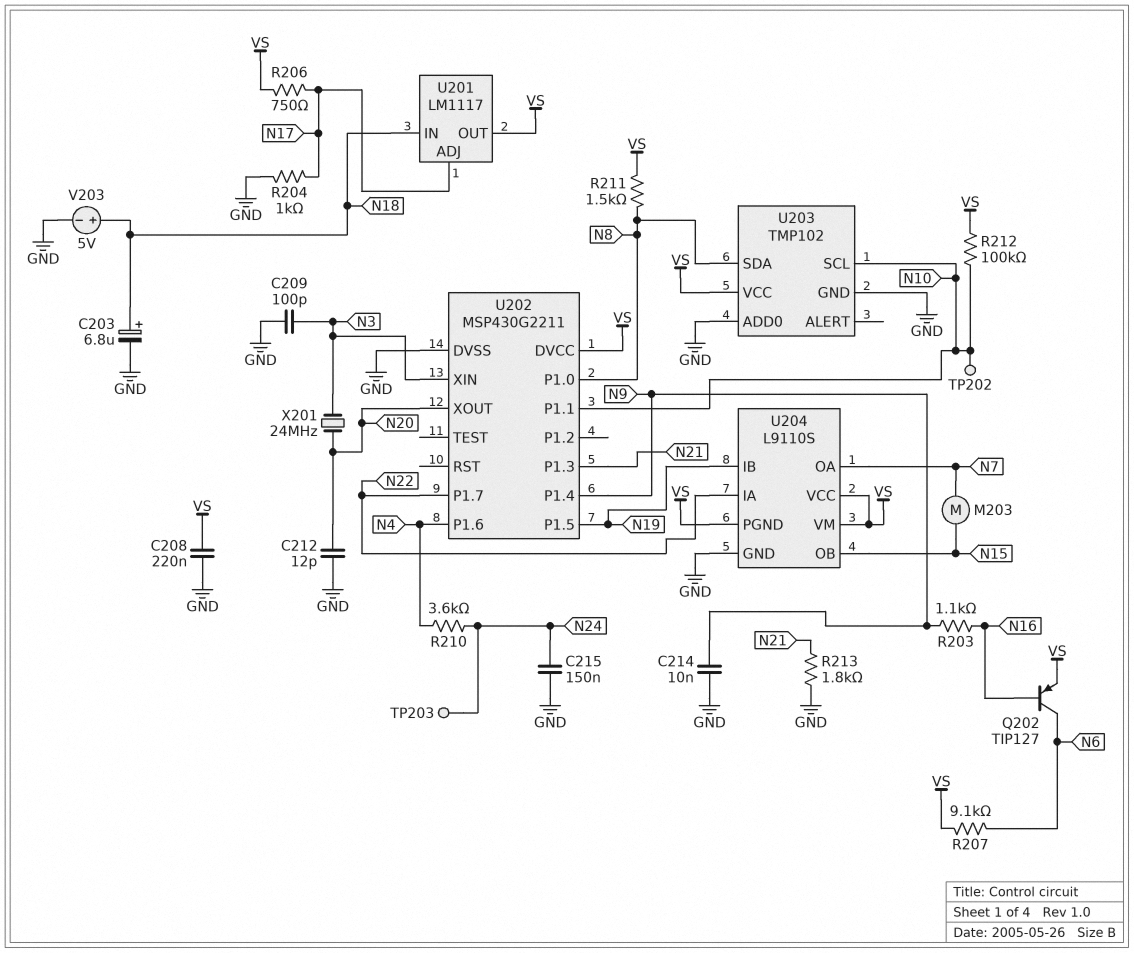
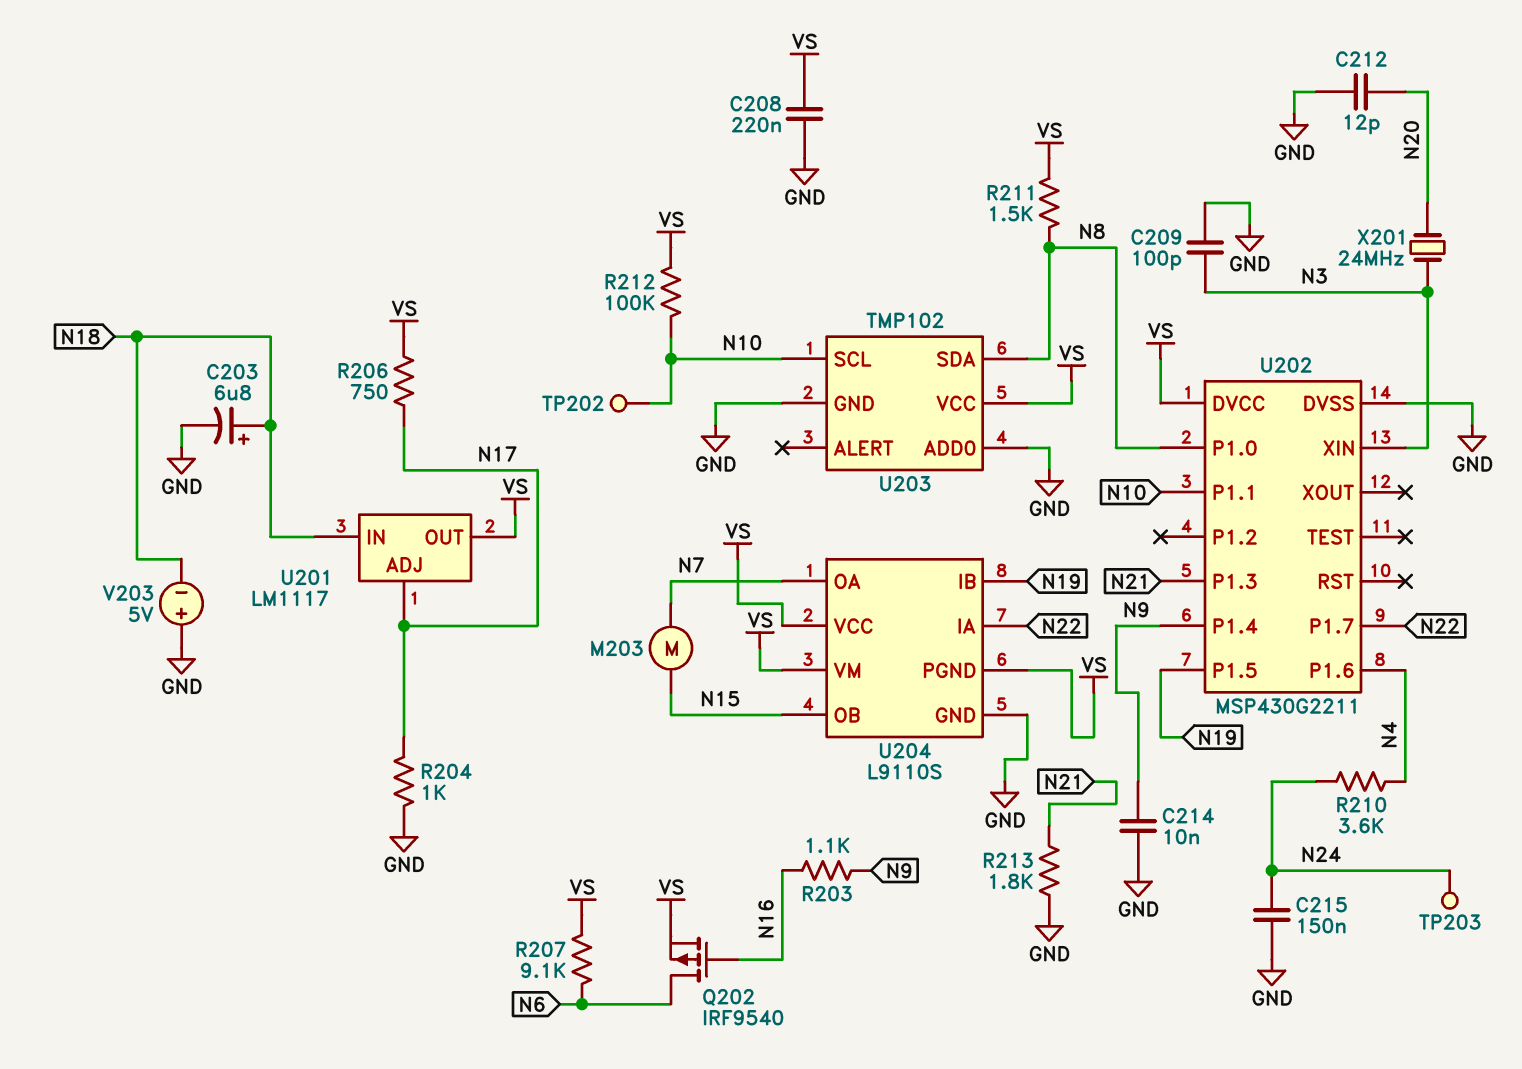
Q202: PNP TIP127 (B N16, C N6, E VS) -> PMOS IRF9540 (G N16, D N6, S VS)
U202 pin XOUT: N20 -> none
V203: 5V (plus N18, minus GND) -> 5V (plus GND, minus N18)

